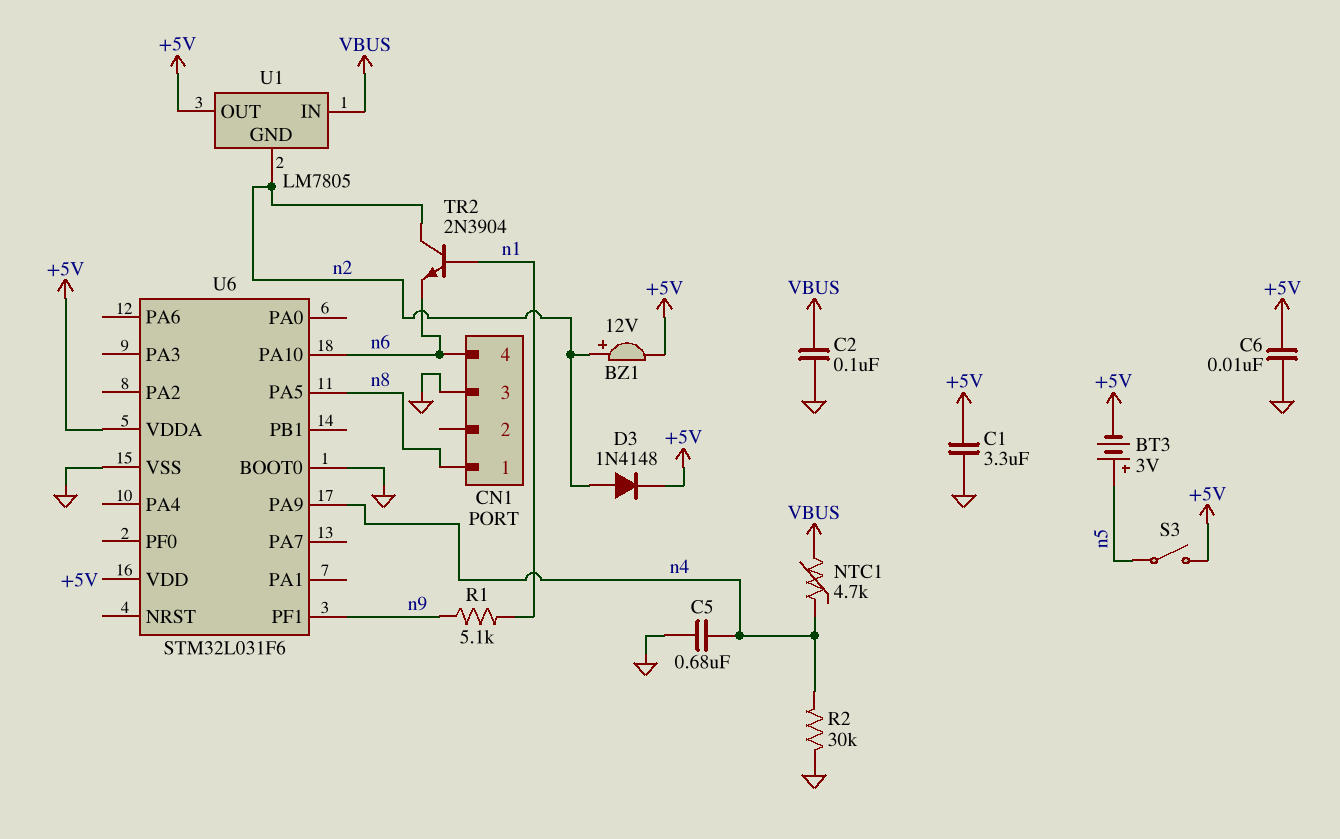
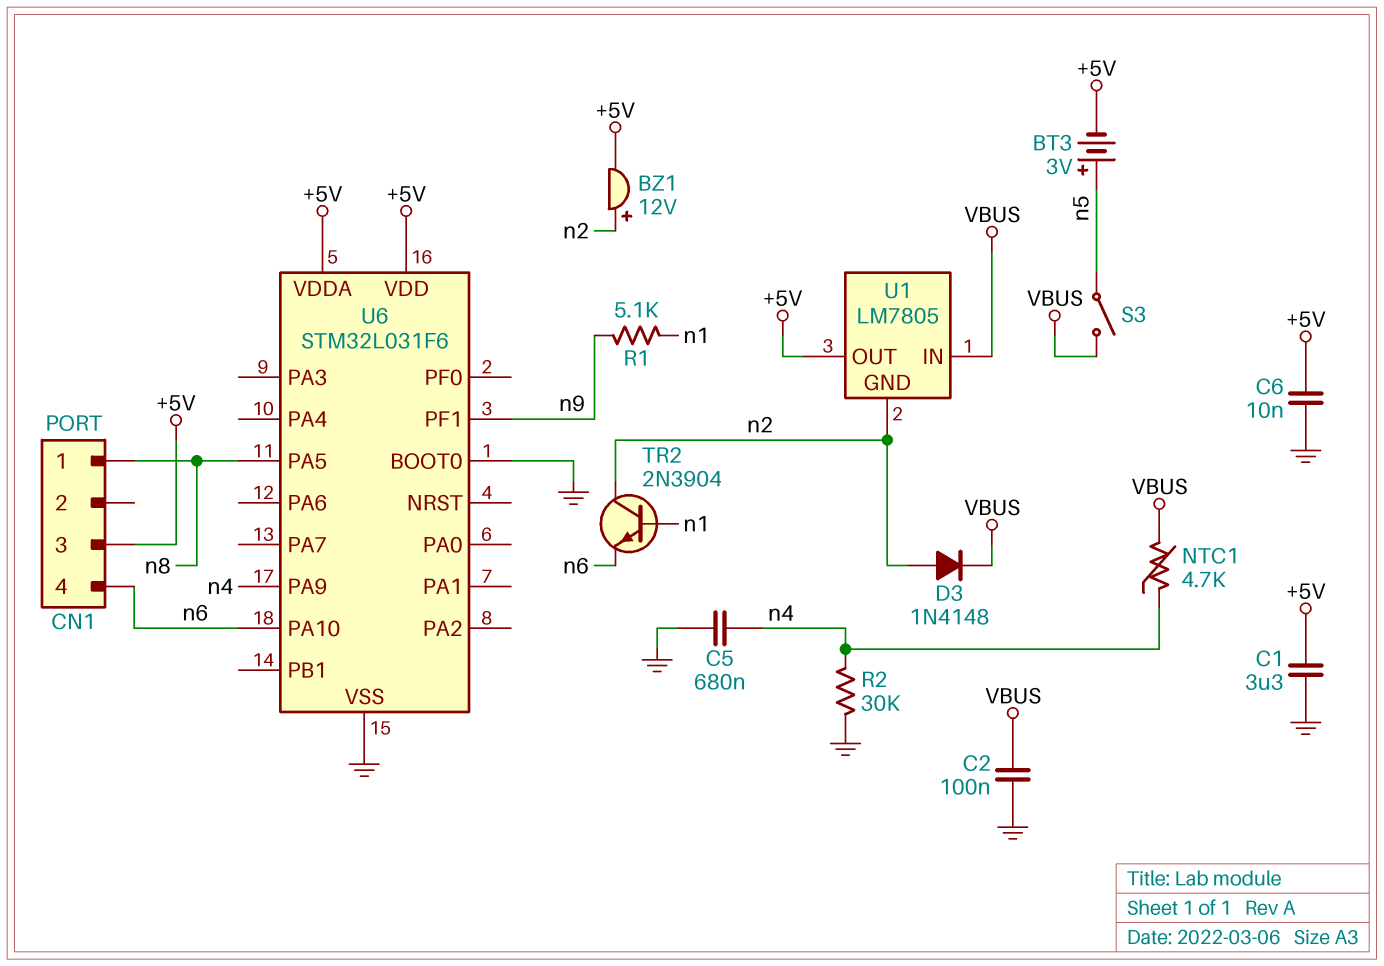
CN1 pin 3: GND -> +5V
D3: diode 1N4148 (A n2, K +5V) -> diode 1N4148 (A n2, K VBUS)
S3: switch (+5V, n5) -> switch (VBUS, n5)

